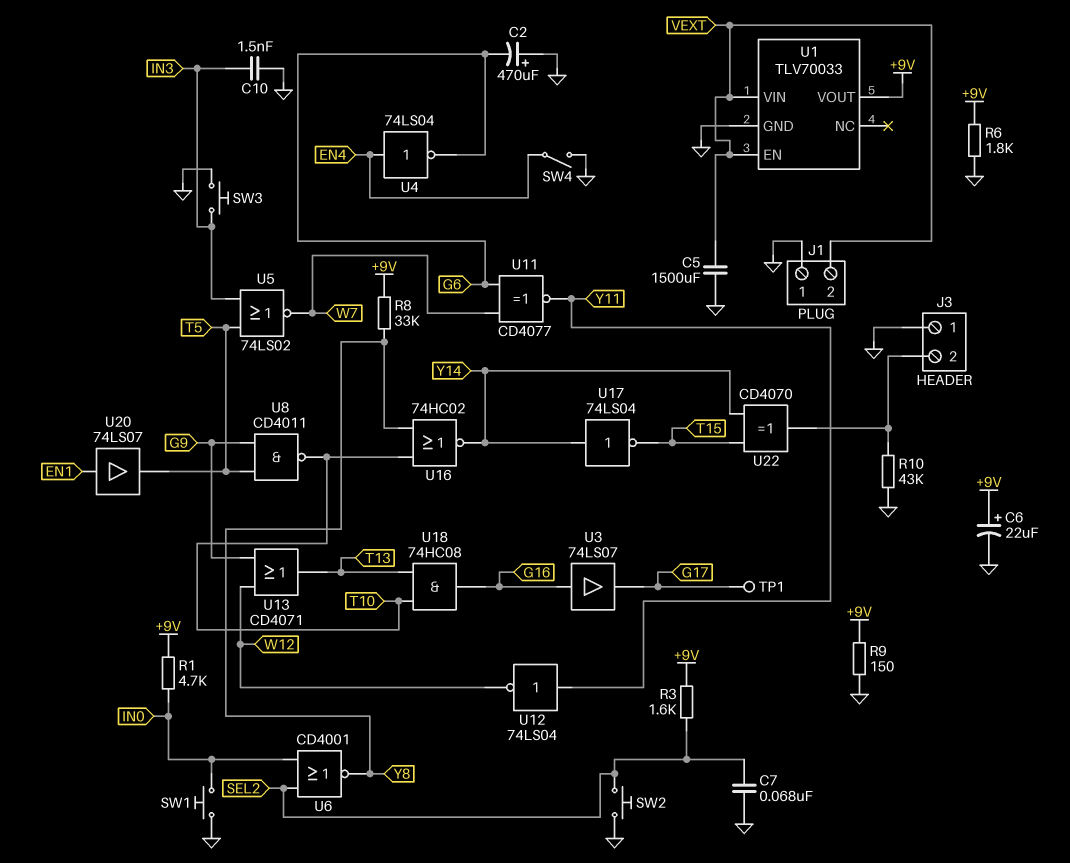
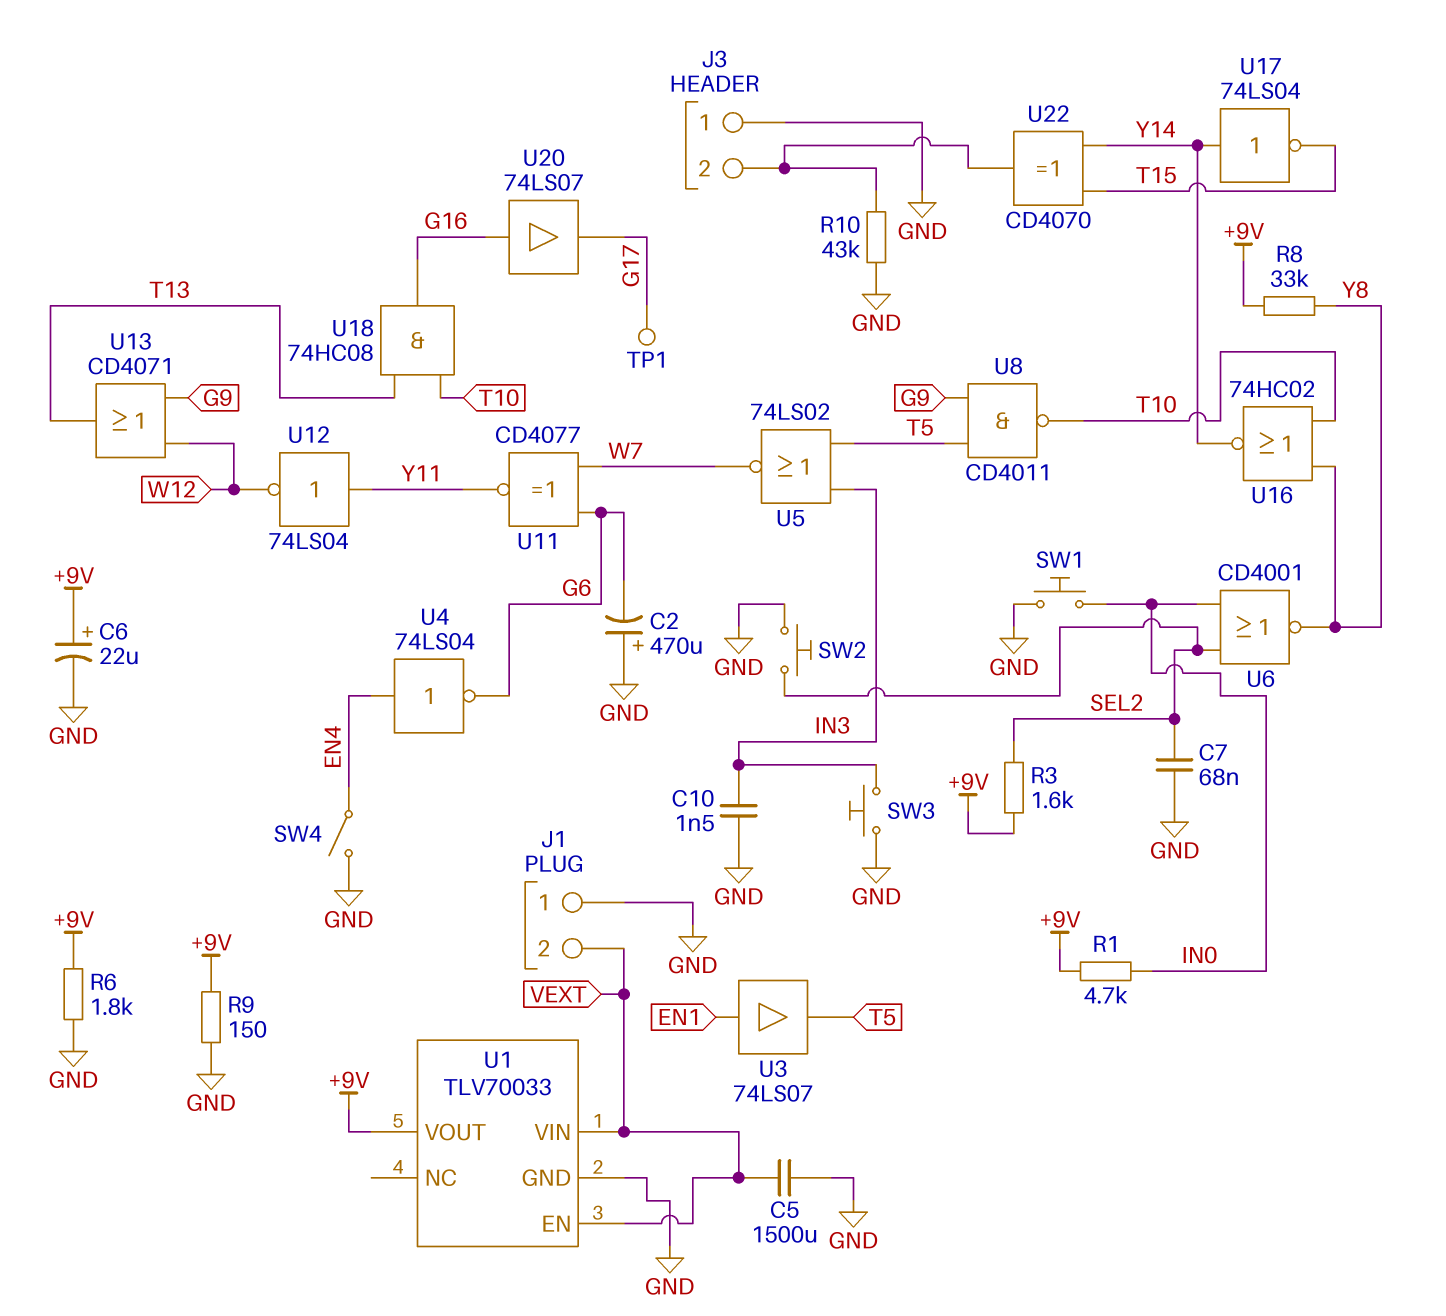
U3: buffer 74LS07 (in G16, out G17) -> buffer 74LS07 (in EN1, out T5)
U20: buffer 74LS07 (in EN1, out T5) -> buffer 74LS07 (in G16, out G17)

